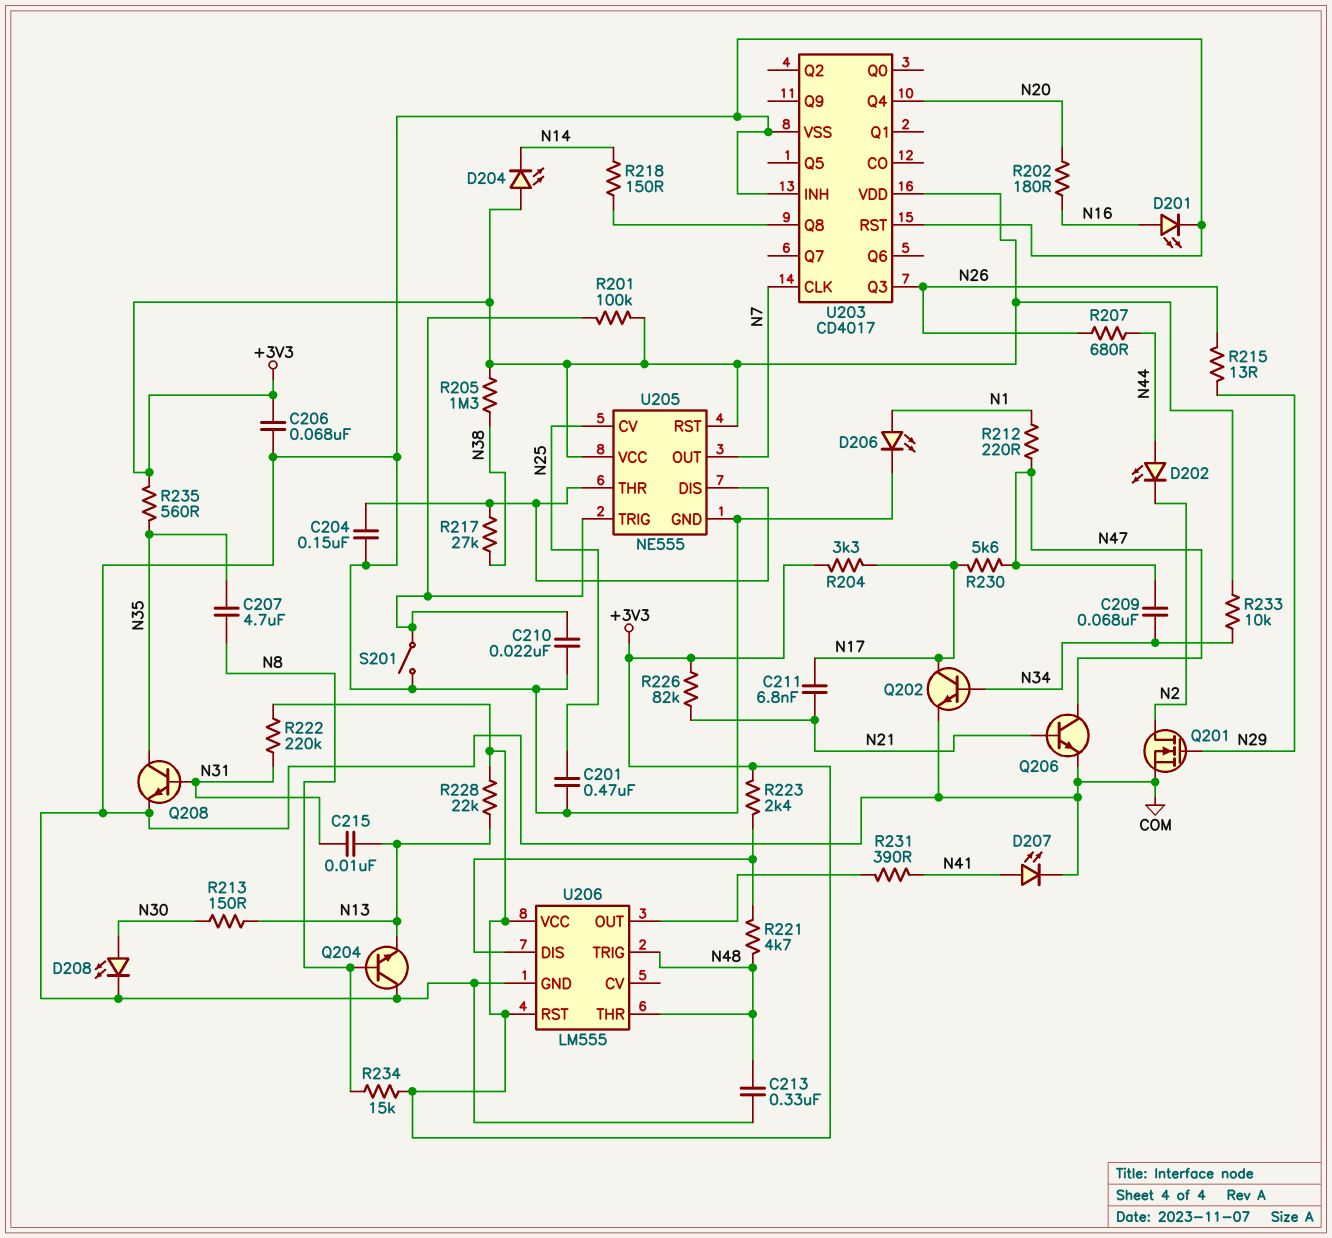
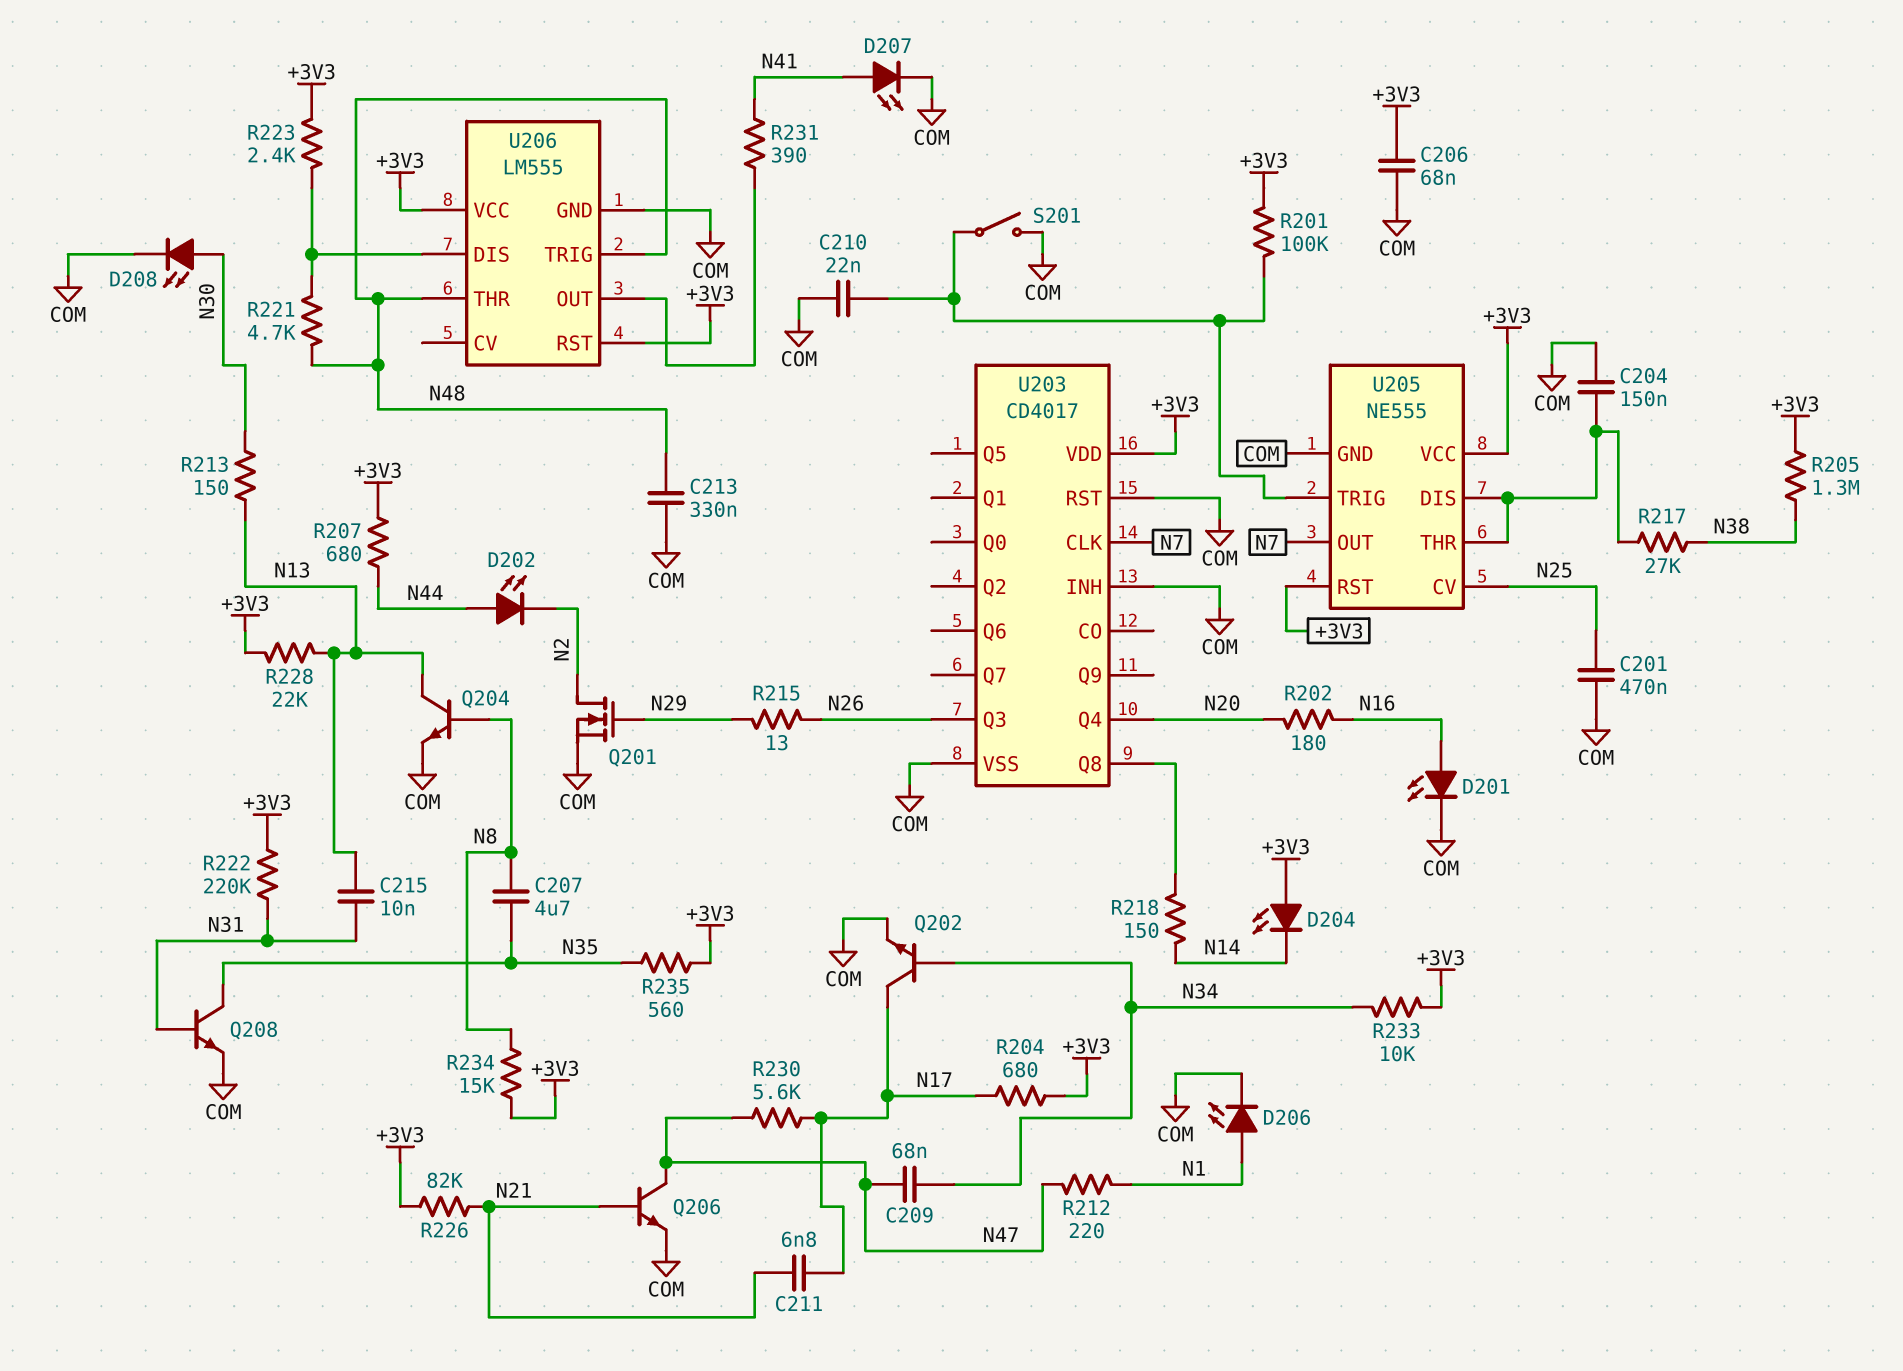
Q204: NPN (B N8, C COM, E N13) -> NPN (B N8, C N13, E COM)
R204: 3.3k (+3V3, N17) -> 680 (+3V3, N17)
R207: 680 (N26, N44) -> 680 (+3V3, N44)

